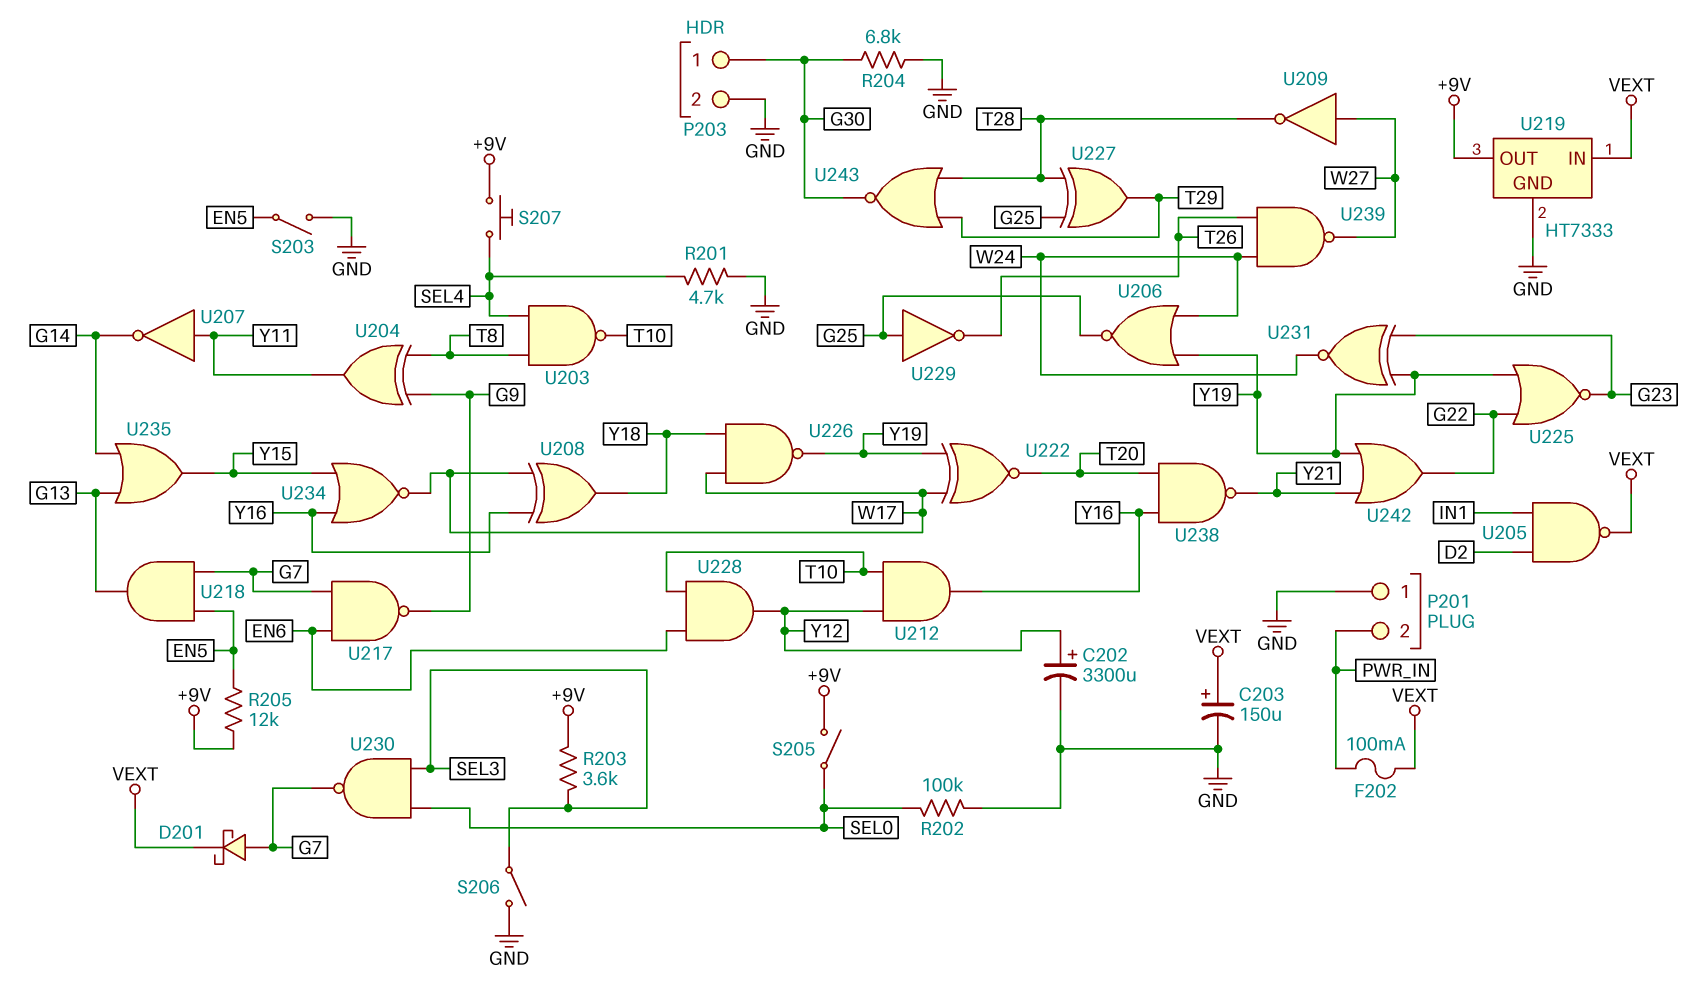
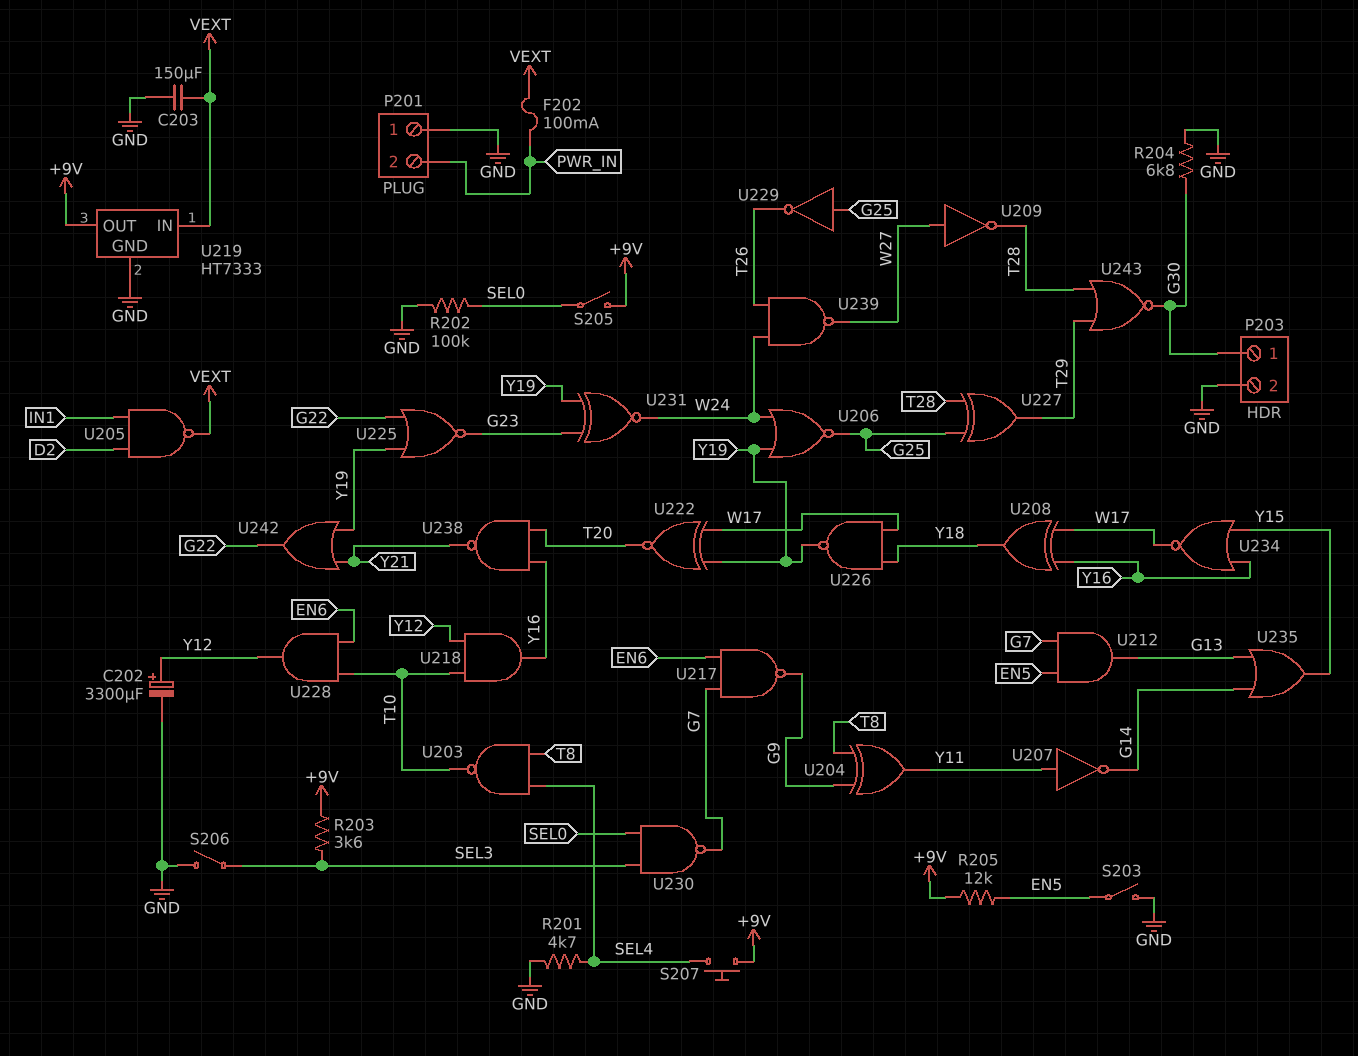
C203: 150uF (plus VEXT, minus GND) -> 150uF (GND, VEXT)
D201: schottky (A G7, K VEXT) -> none
U212: AND (in T10, in Y12, out Y16) -> AND (in EN5, in G7, out G13)
U218: AND (in EN5, in G7, out G13) -> AND (in T10, in Y12, out Y16)

